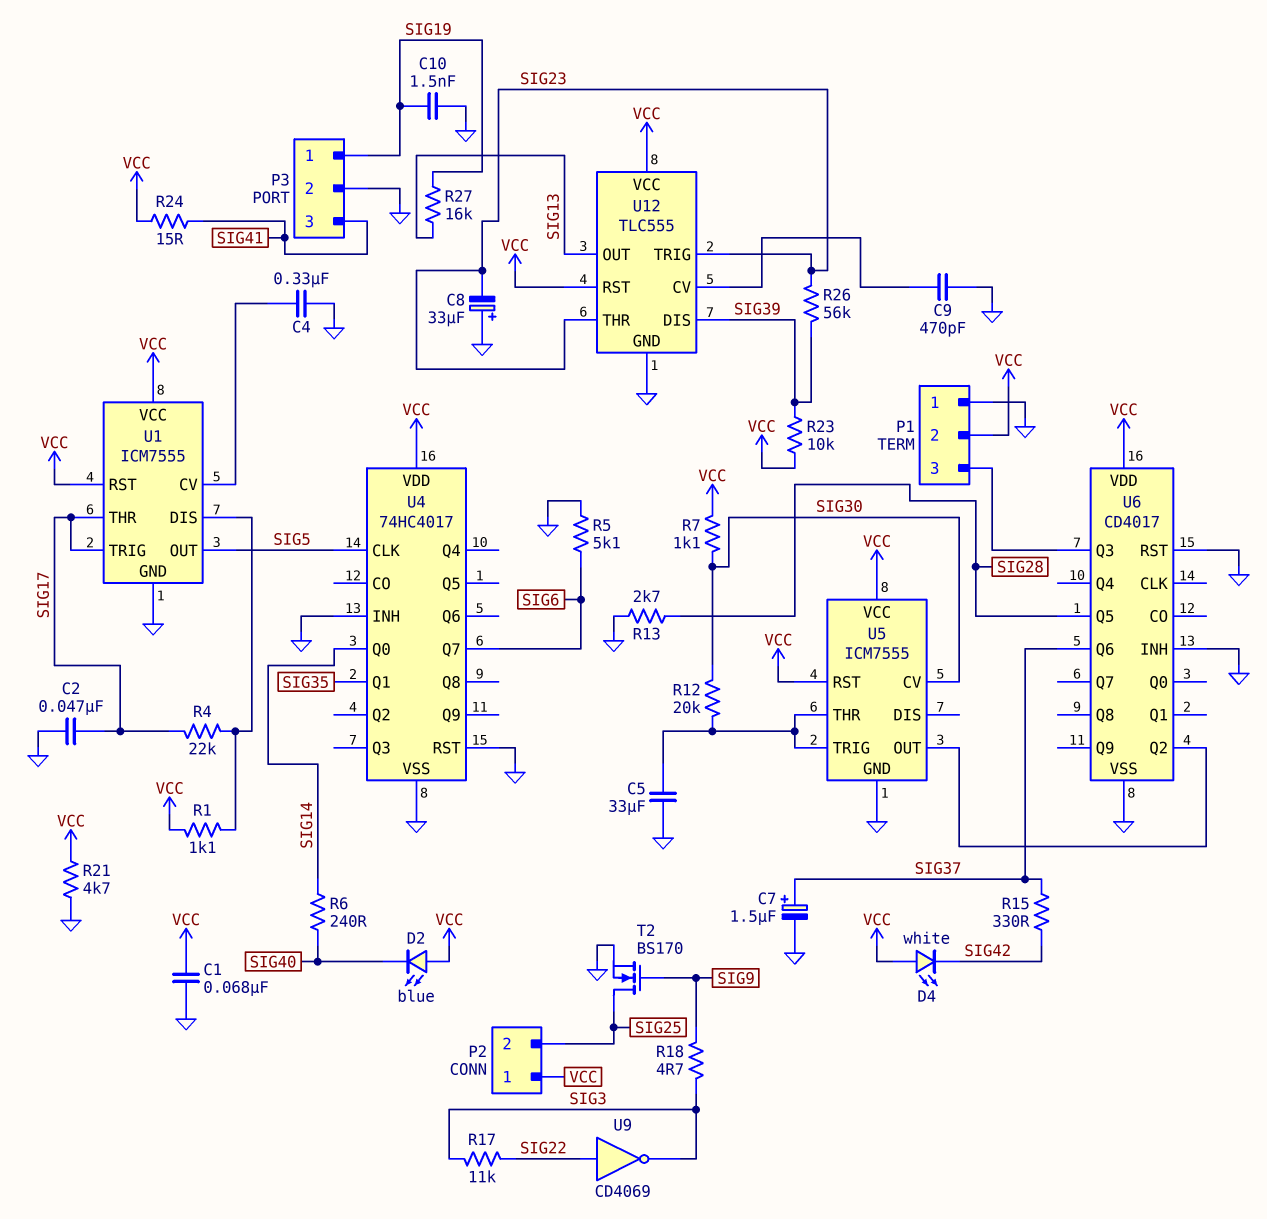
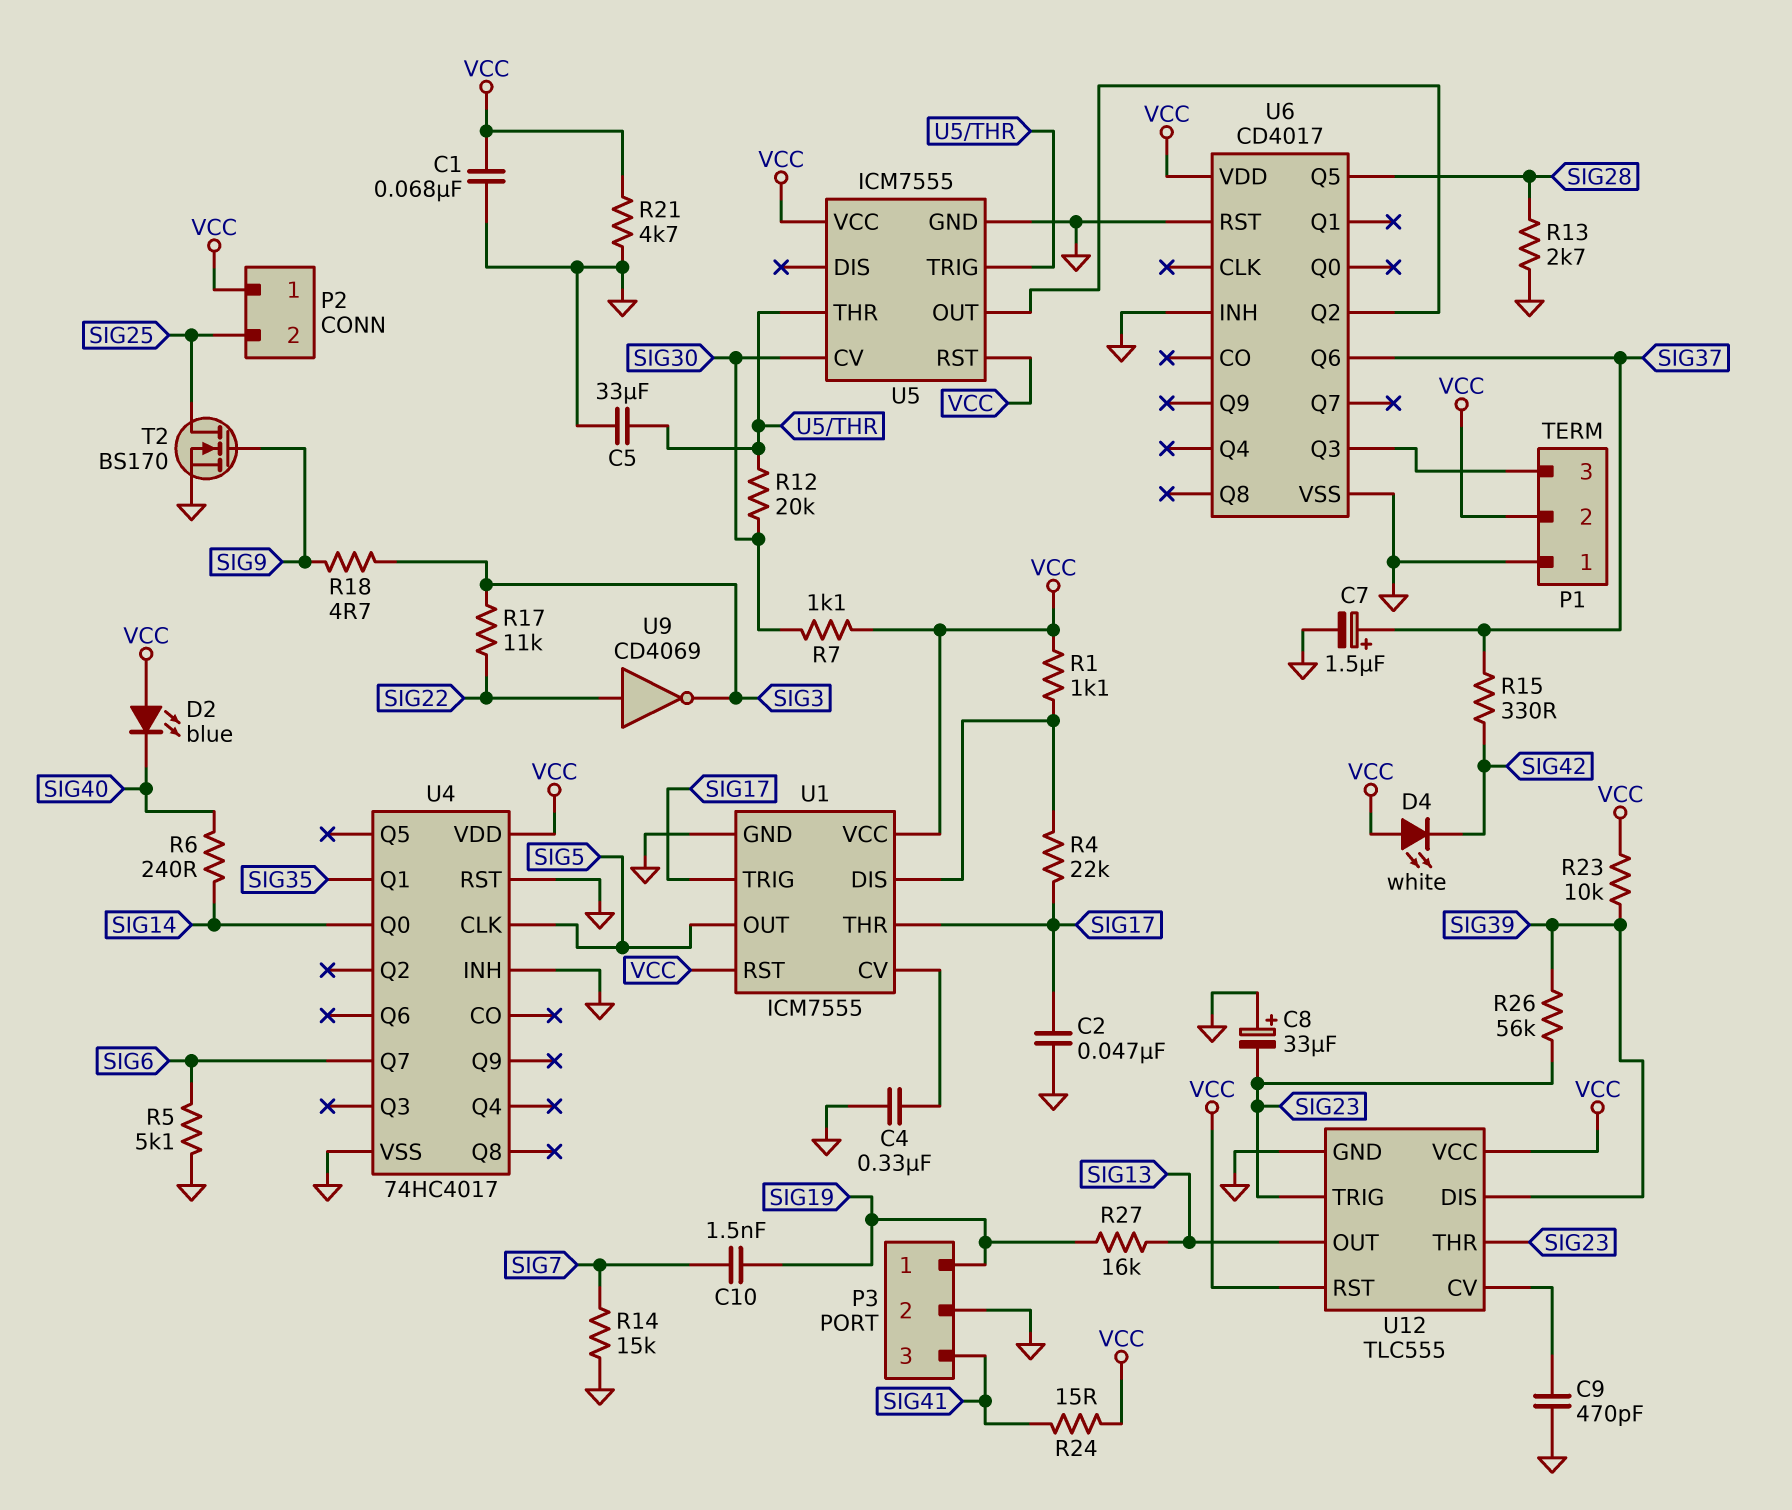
C10: 1.5nF (GND, SIG19) -> 1.5nF (SIG7, SIG19)
R14: none -> 15k (GND, SIG7)

